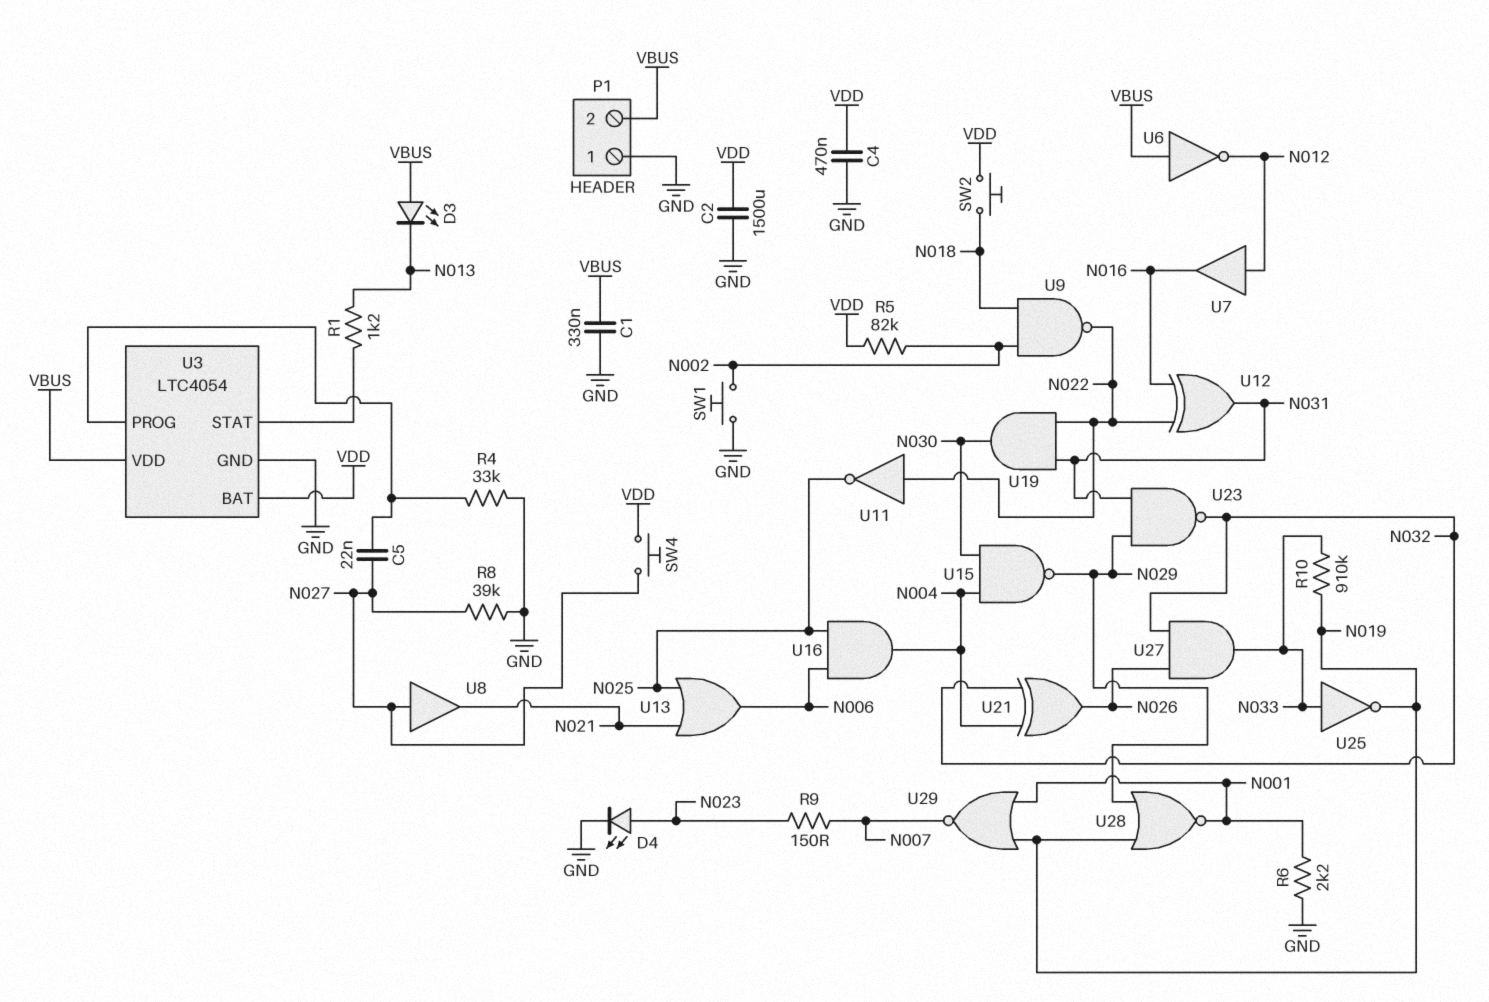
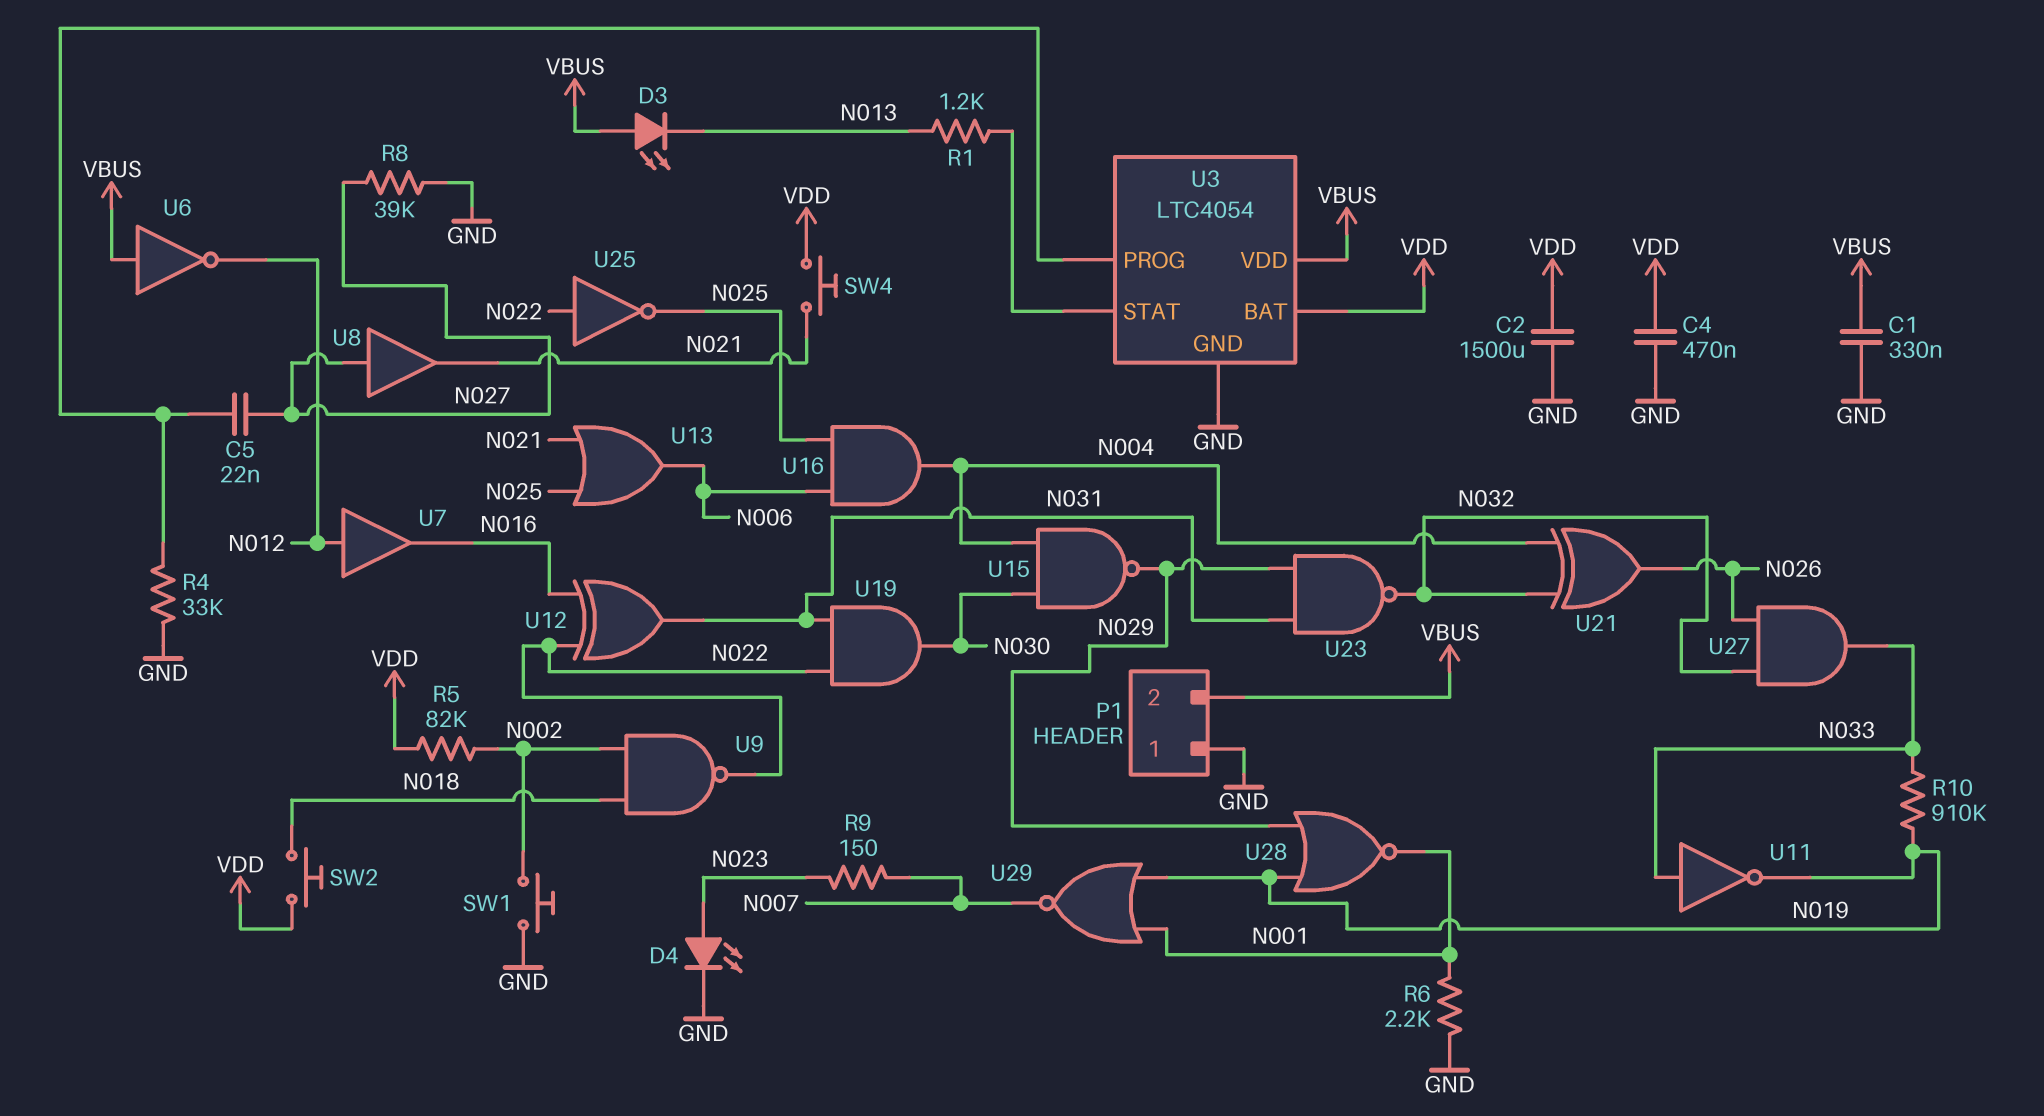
SW4: button (N027, VDD) -> button (N021, VDD)
U11: NOT (in N022, out N025) -> NOT (in N033, out N019)
U25: NOT (in N033, out N019) -> NOT (in N022, out N025)

